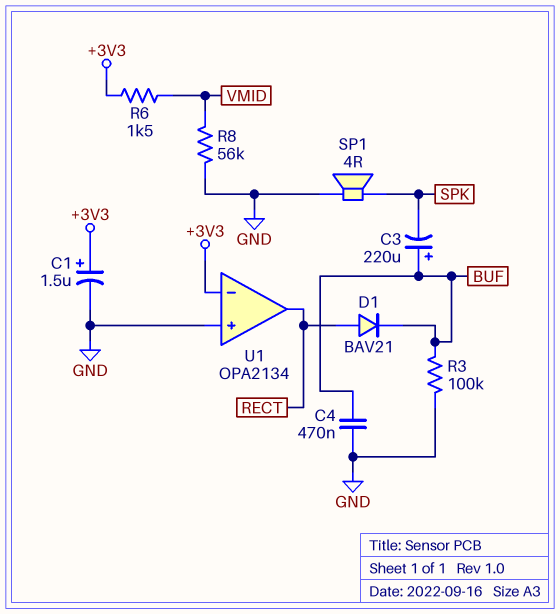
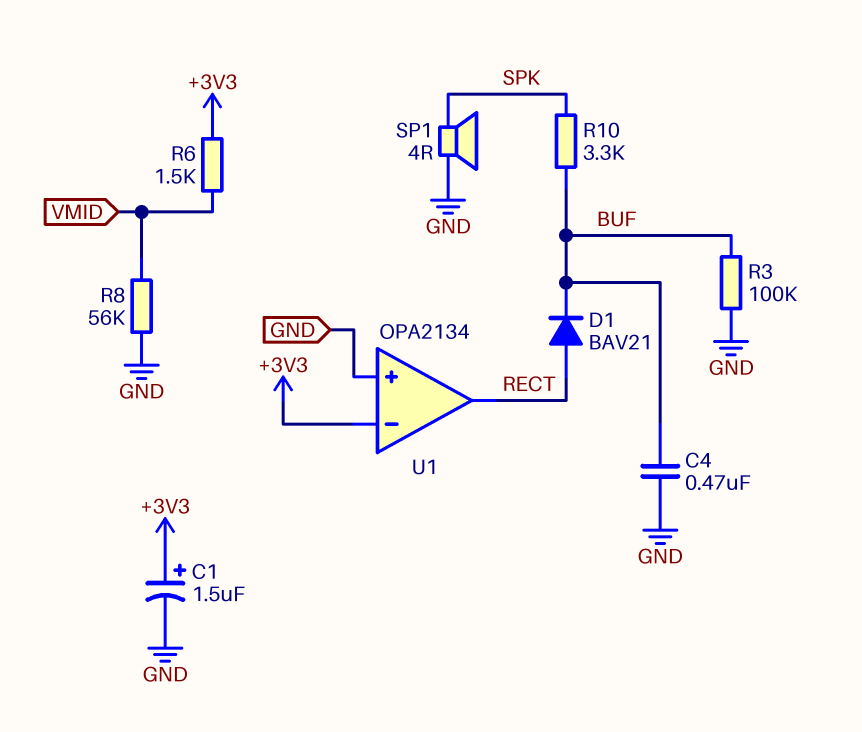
C3: 220uF (plus BUF, minus SPK) -> none
R10: none -> 3.3k (BUF, SPK)

